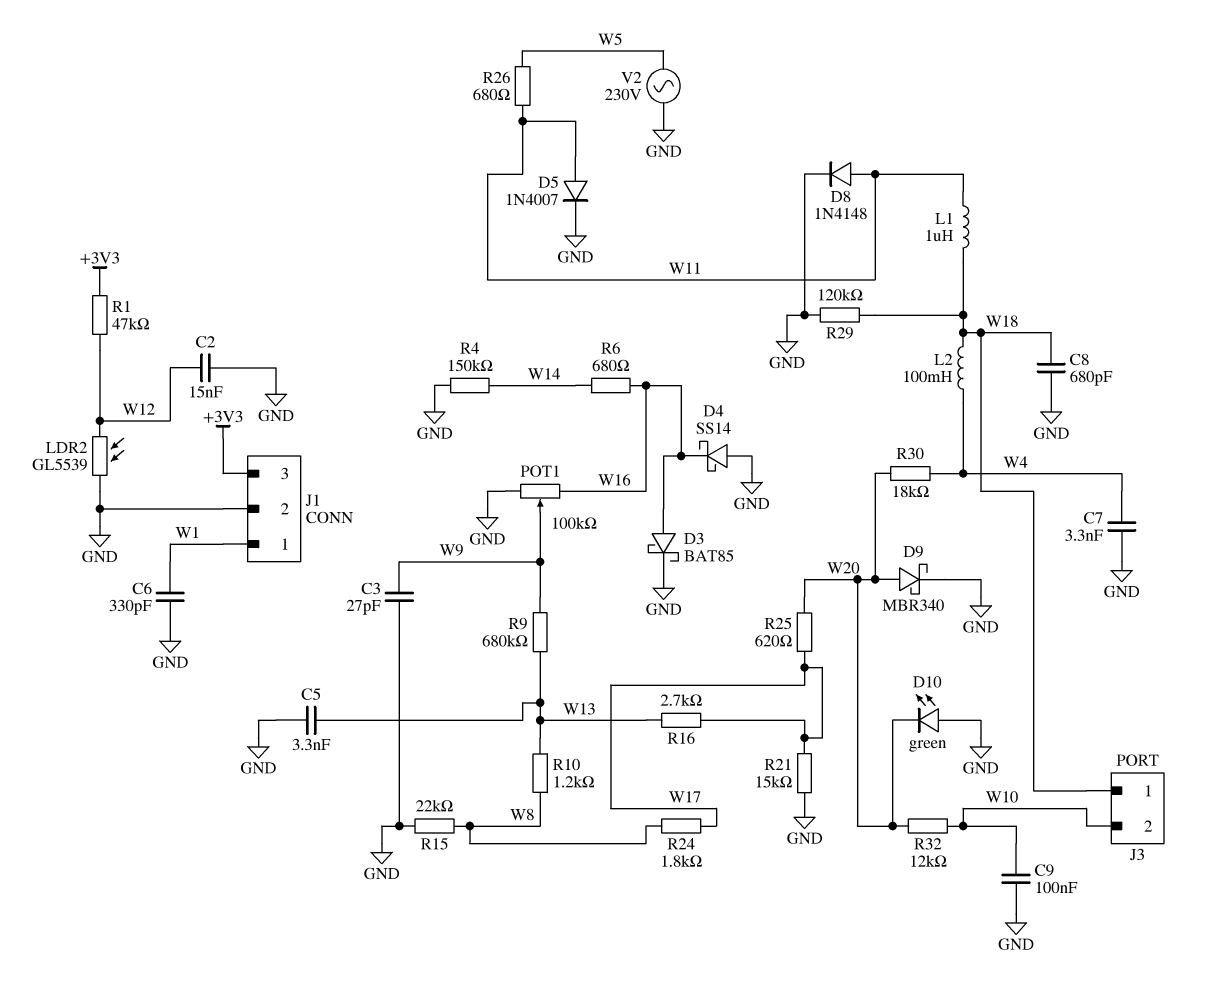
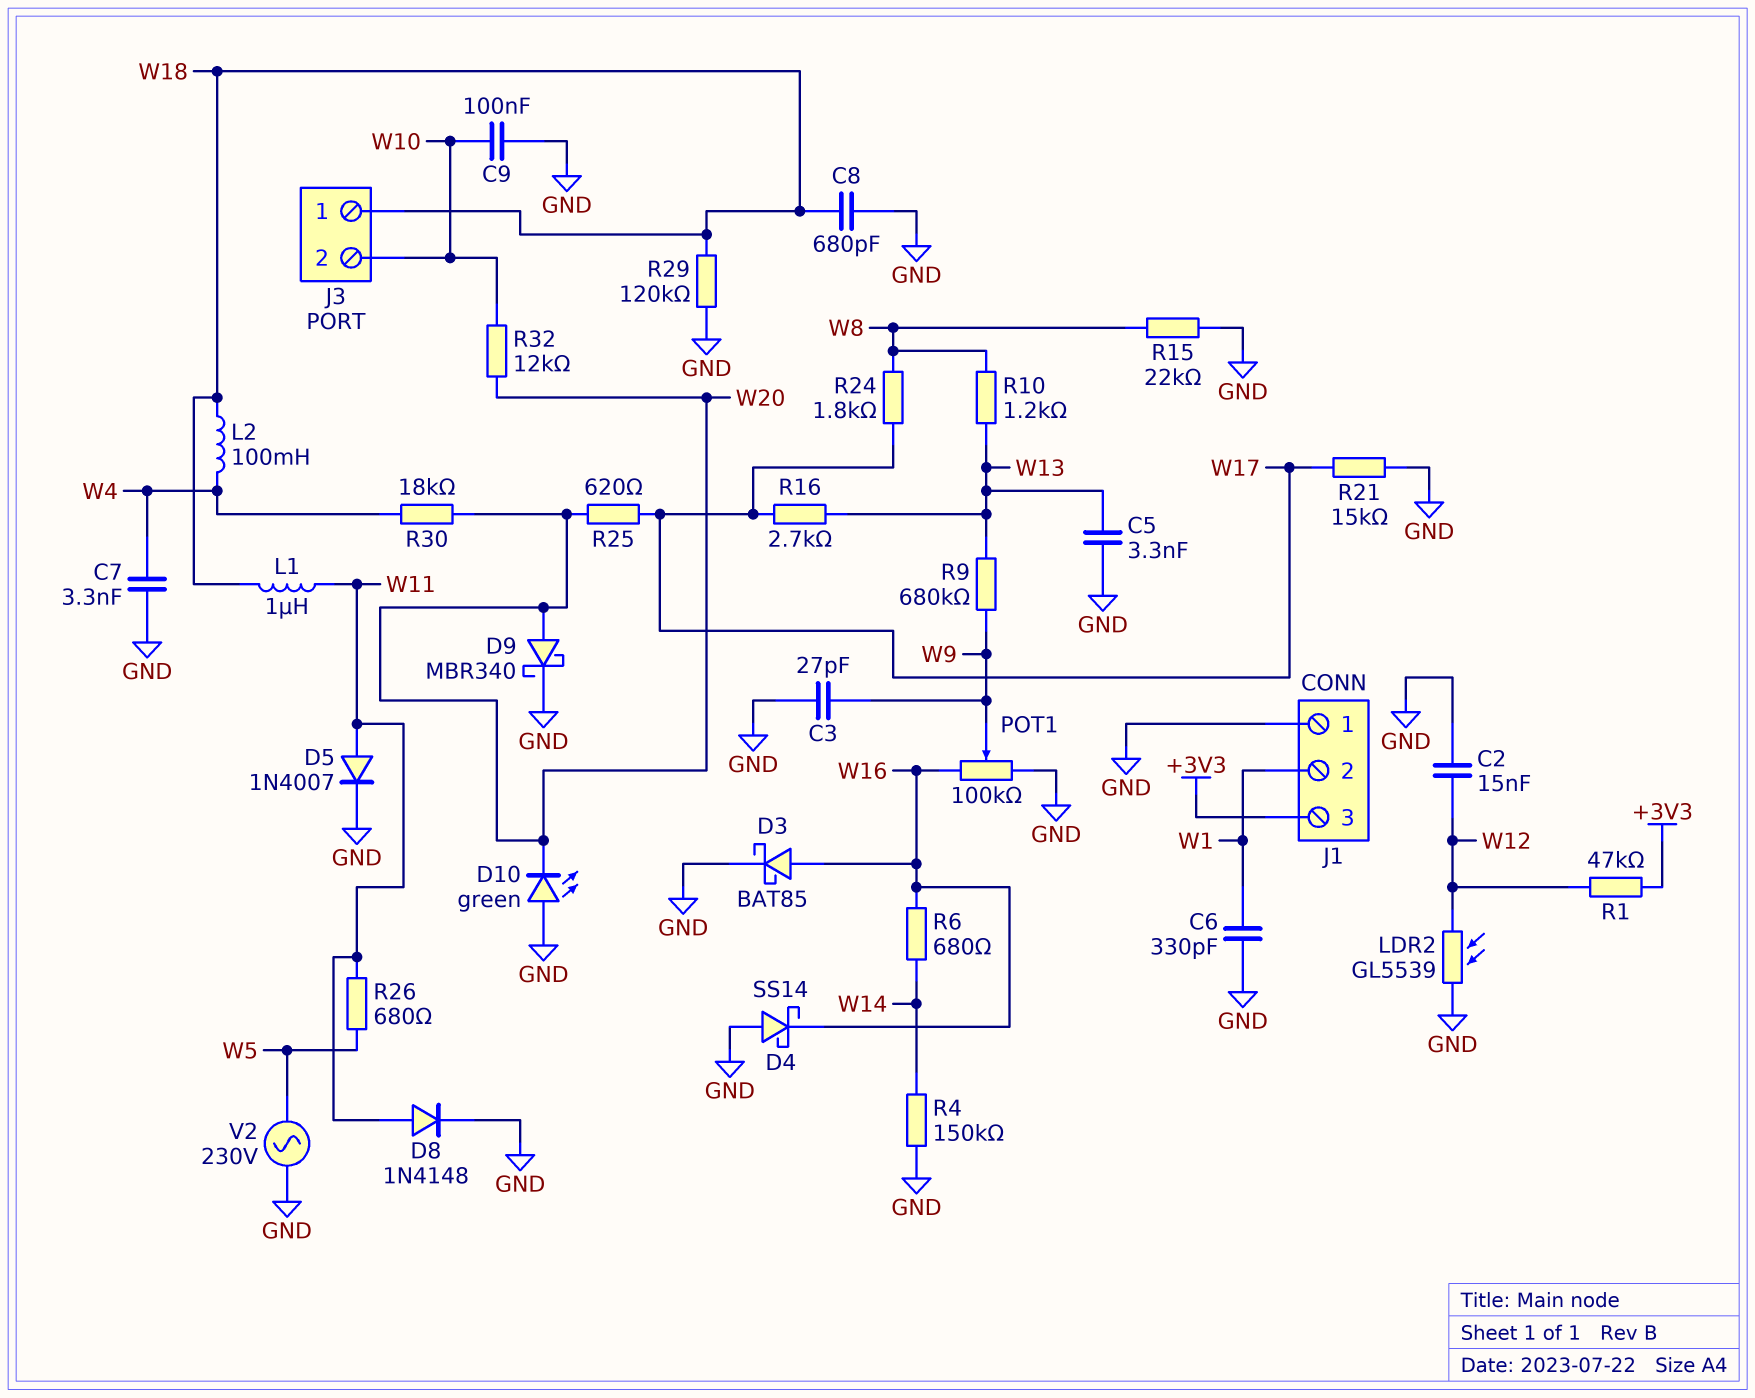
J1 pin 1: W1 -> GND
J1 pin 2: GND -> W1

